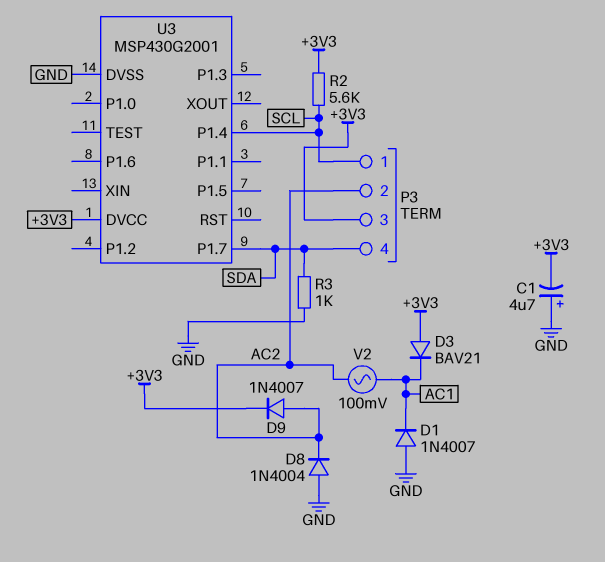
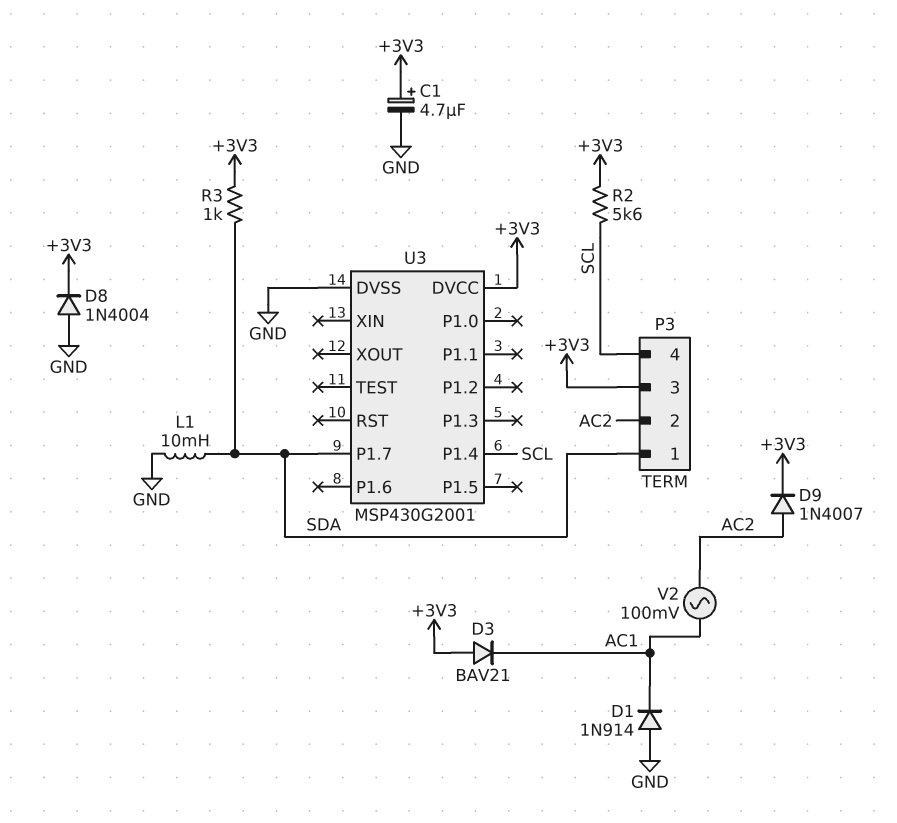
C1: 4.7uF (plus GND, minus +3V3) -> 4.7uF (plus +3V3, minus GND)
D1: diode 1N4007 (A GND, K AC1) -> diode 1N914 (A GND, K AC1)
D8: diode 1N4004 (A GND, K AC2) -> diode 1N4004 (A GND, K +3V3)
L1: none -> 10mH (GND, SDA)
P3 pin 1: SCL -> SDA
P3 pin 4: SDA -> SCL
R3: 1k (GND, SDA) -> 1k (+3V3, SDA)

